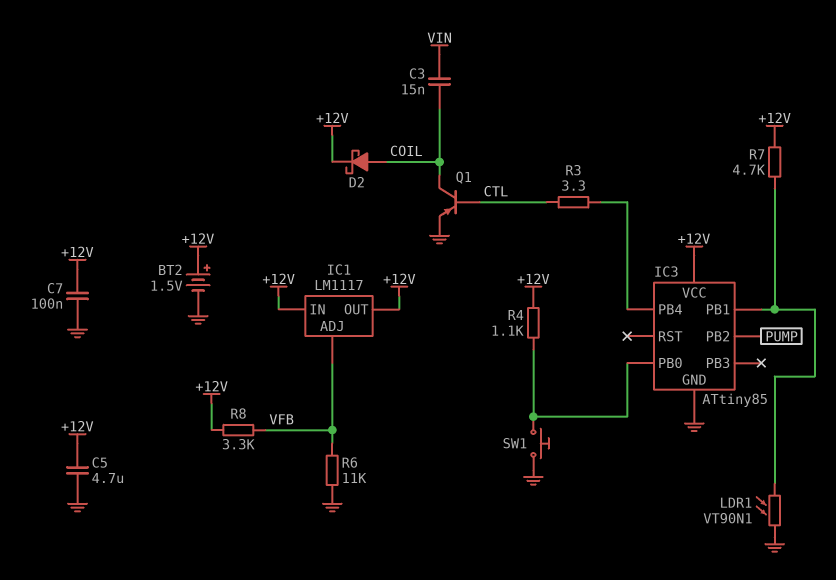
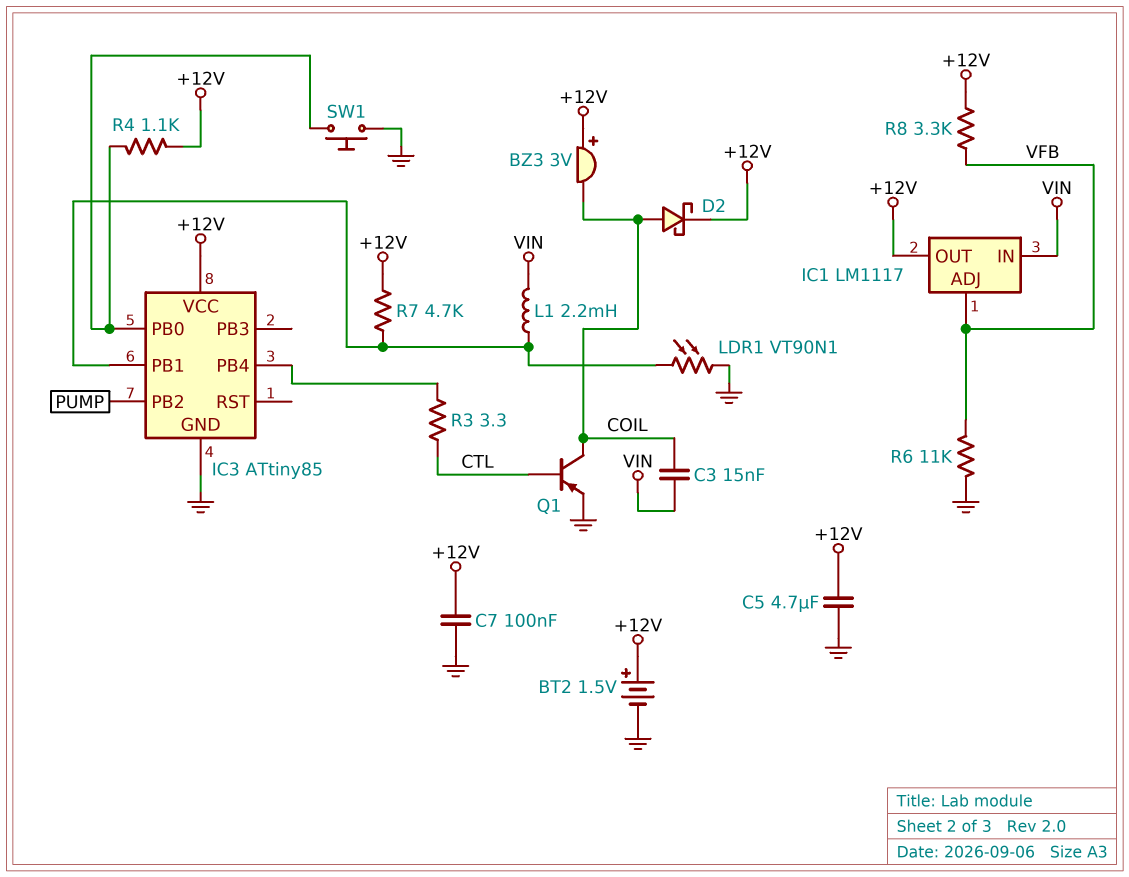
BZ3: none -> buzzer 3V (plus +12V, minus COIL)
IC1 pin IN: +12V -> VIN
L1: none -> 2.2mH (IC3/PB1, VIN)

